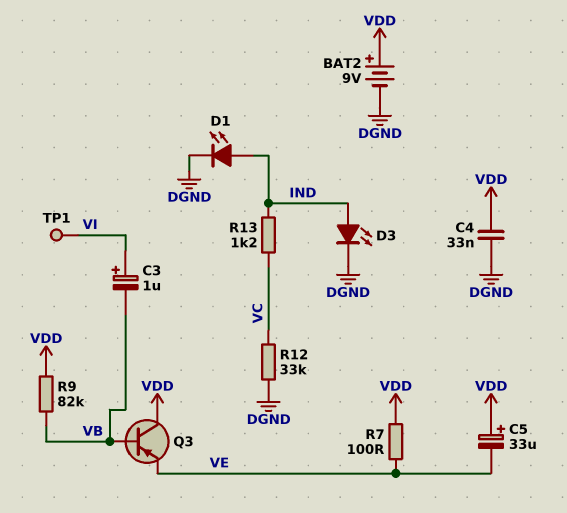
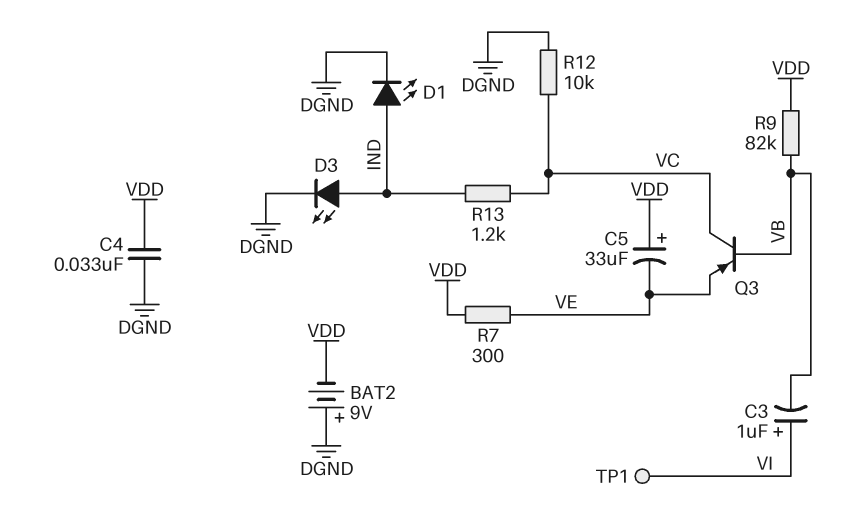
BAT2: 9V (plus VDD, minus DGND) -> 9V (plus DGND, minus VDD)
Q3: PNP (B VB, C VDD, E VE) -> PNP (B VB, C VC, E VE)
R7: 100 (VDD, VE) -> 300 (VDD, VE)
R12: 33k (DGND, VC) -> 10k (DGND, VC)

